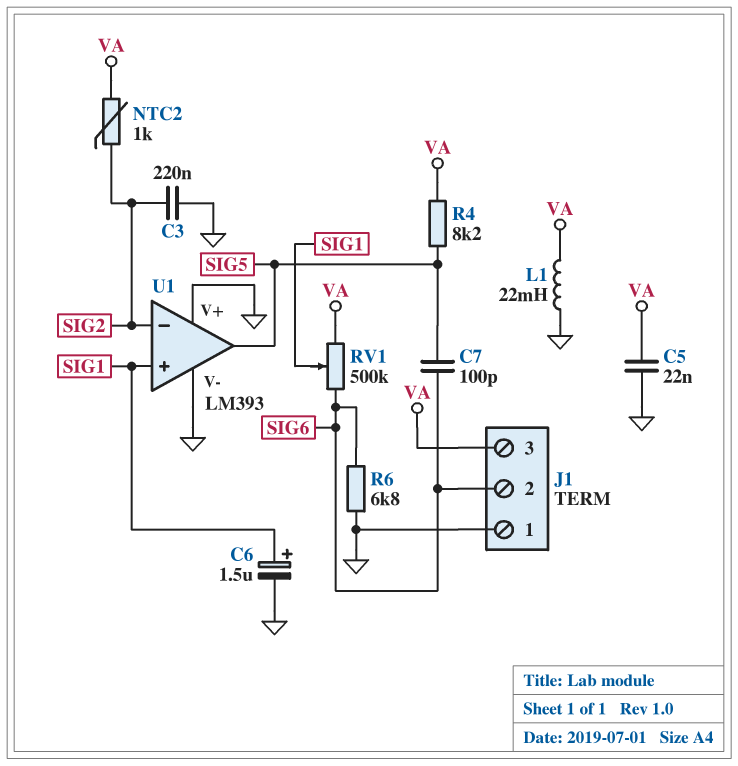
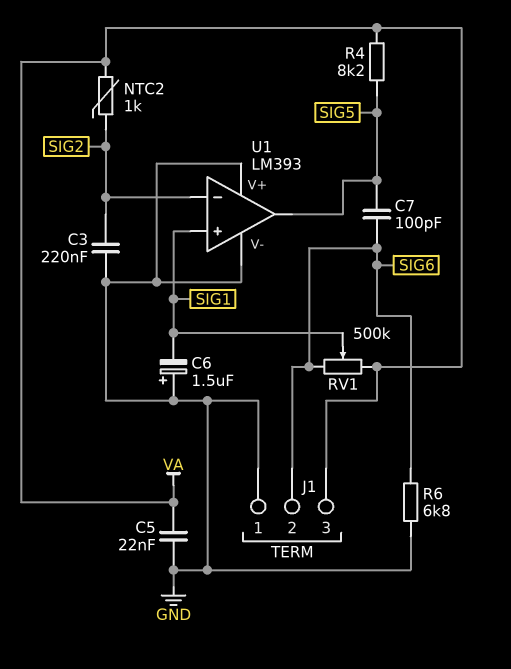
C6: 1.5uF (plus SIG1, minus GND) -> 1.5uF (plus GND, minus SIG1)
L1: 22mH (GND, VA) -> none

